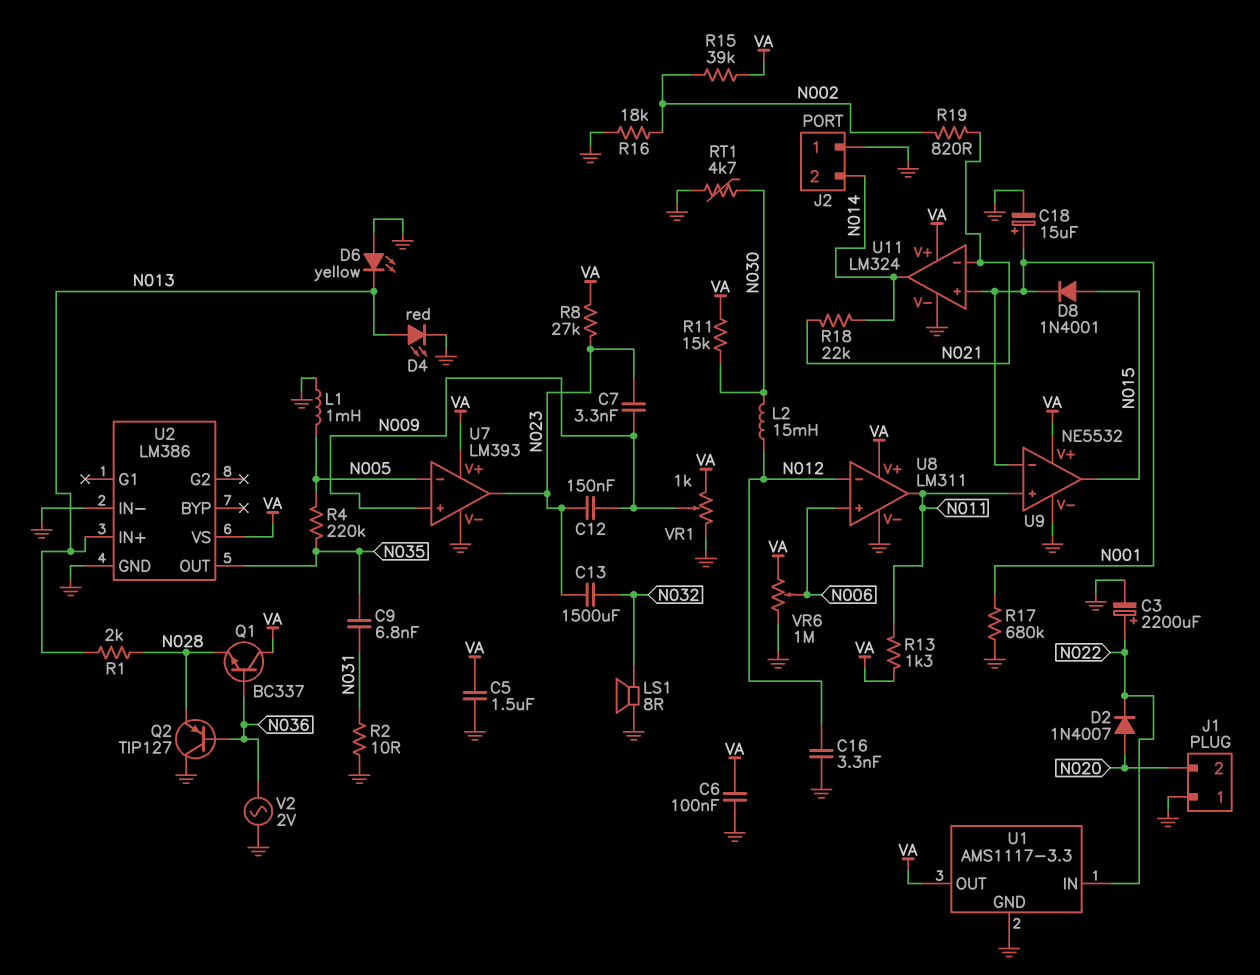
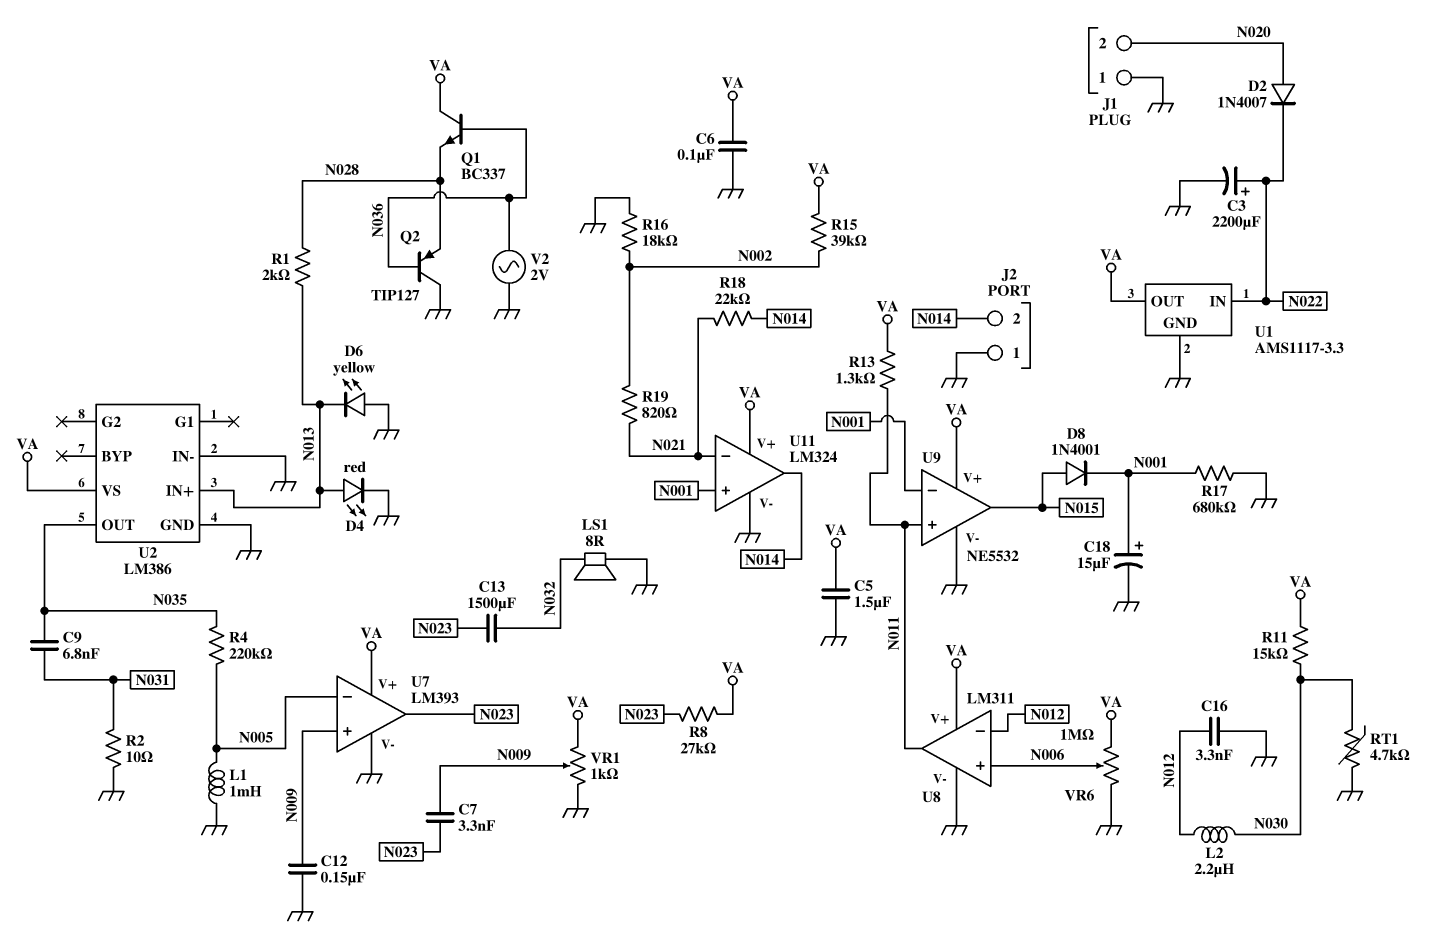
C12: 150nF (N009, N023) -> 150nF (GND, N009)
L2: 15mH (N012, N030) -> 2.2uH (N012, N030)

